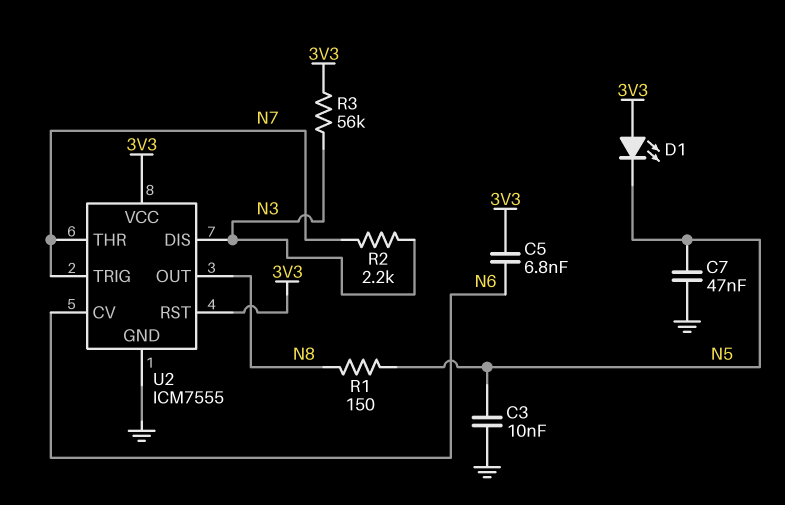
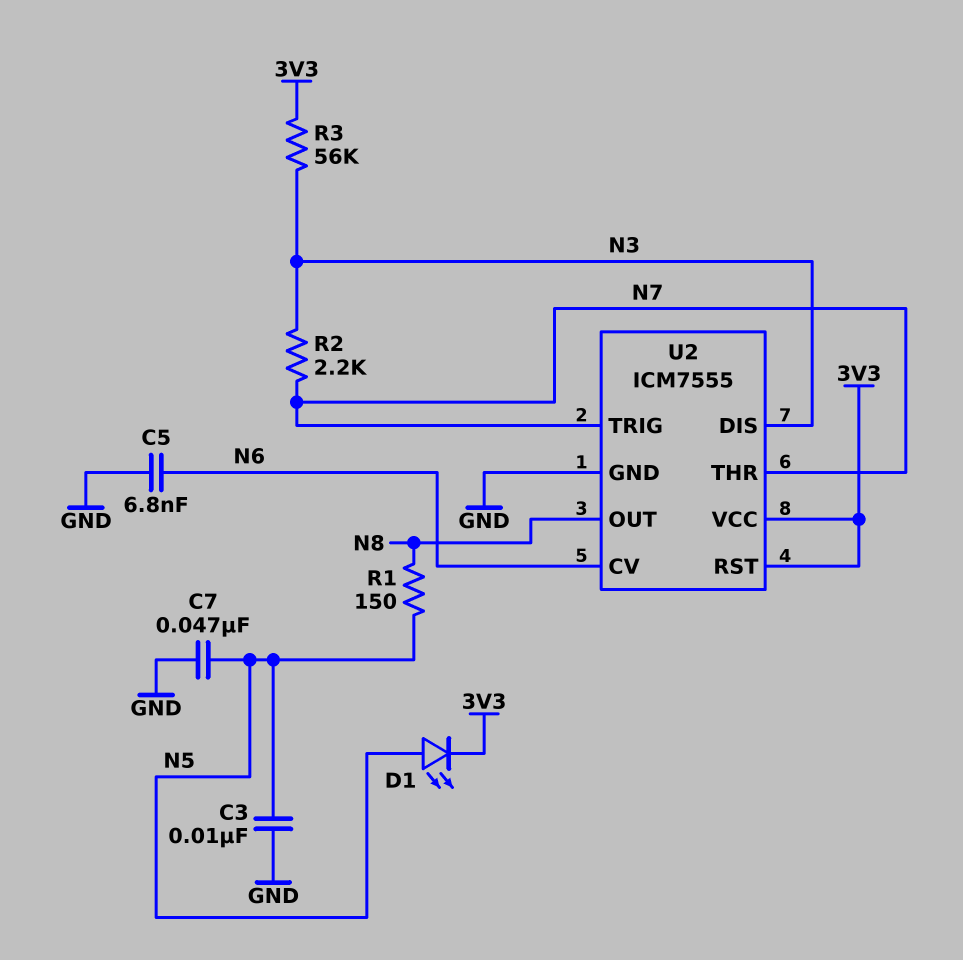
C5: 6.8nF (3V3, N6) -> 6.8nF (GND, N6)
D1: LED (A 3V3, K N5) -> LED (A N5, K 3V3)

